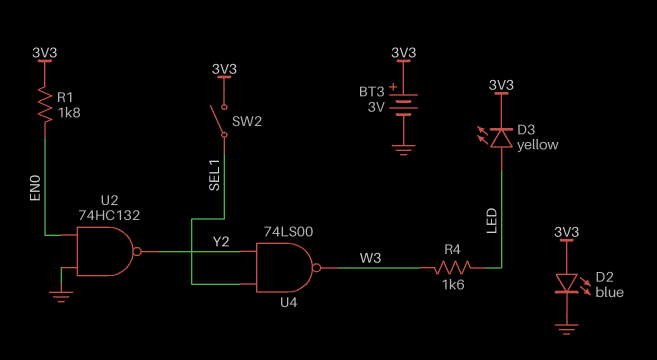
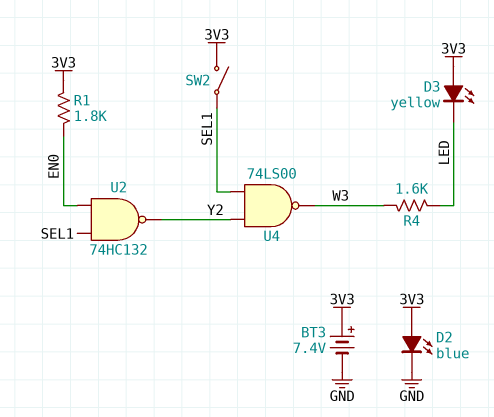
BT3: 3V (plus 3V3, minus GND) -> 7.4V (plus 3V3, minus GND)
D3: LED yellow (A LED, K 3V3) -> LED yellow (A 3V3, K LED)
U2: NAND 74HC132 (in EN0, in GND, out Y2) -> NAND 74HC132 (in EN0, in SEL1, out Y2)

